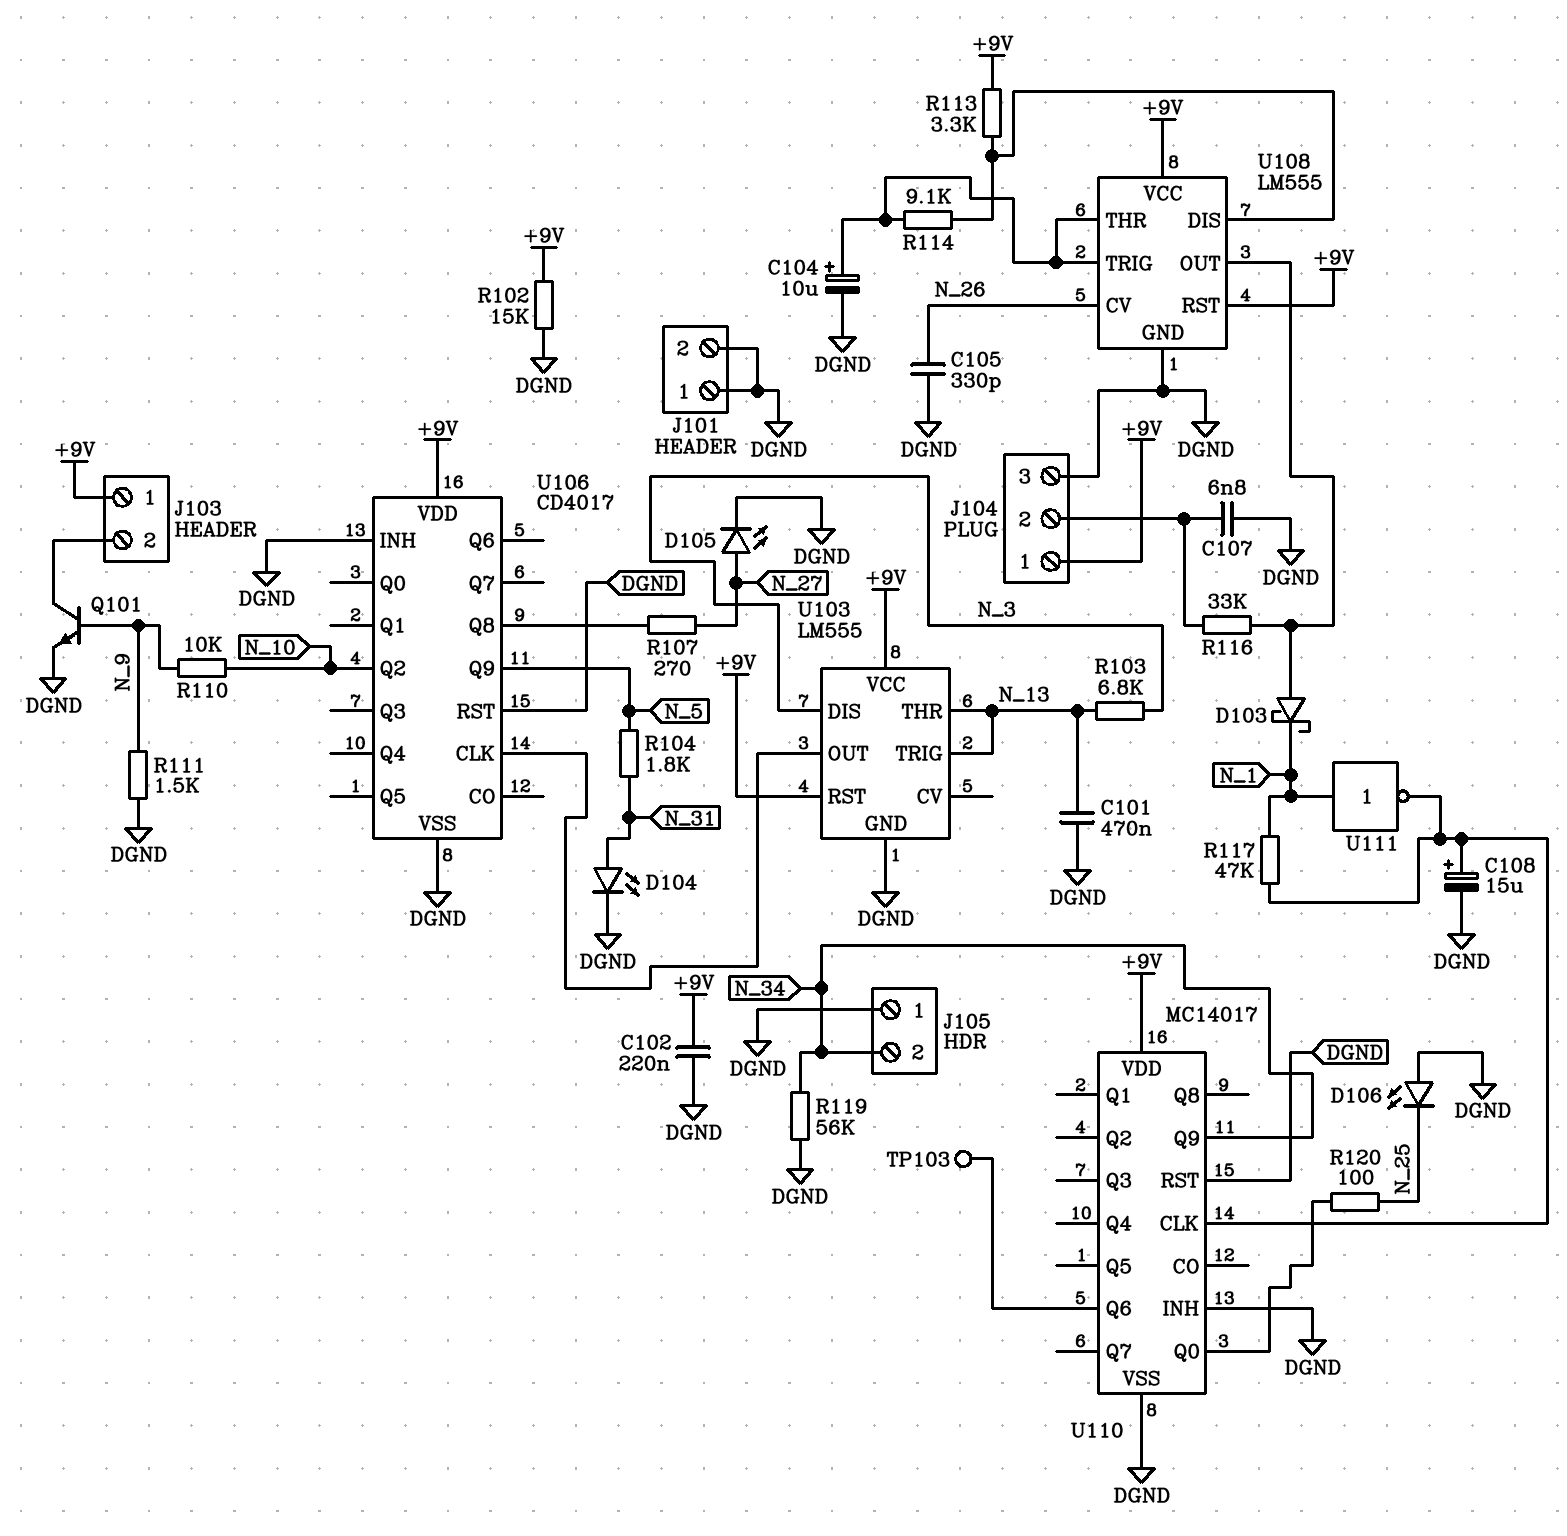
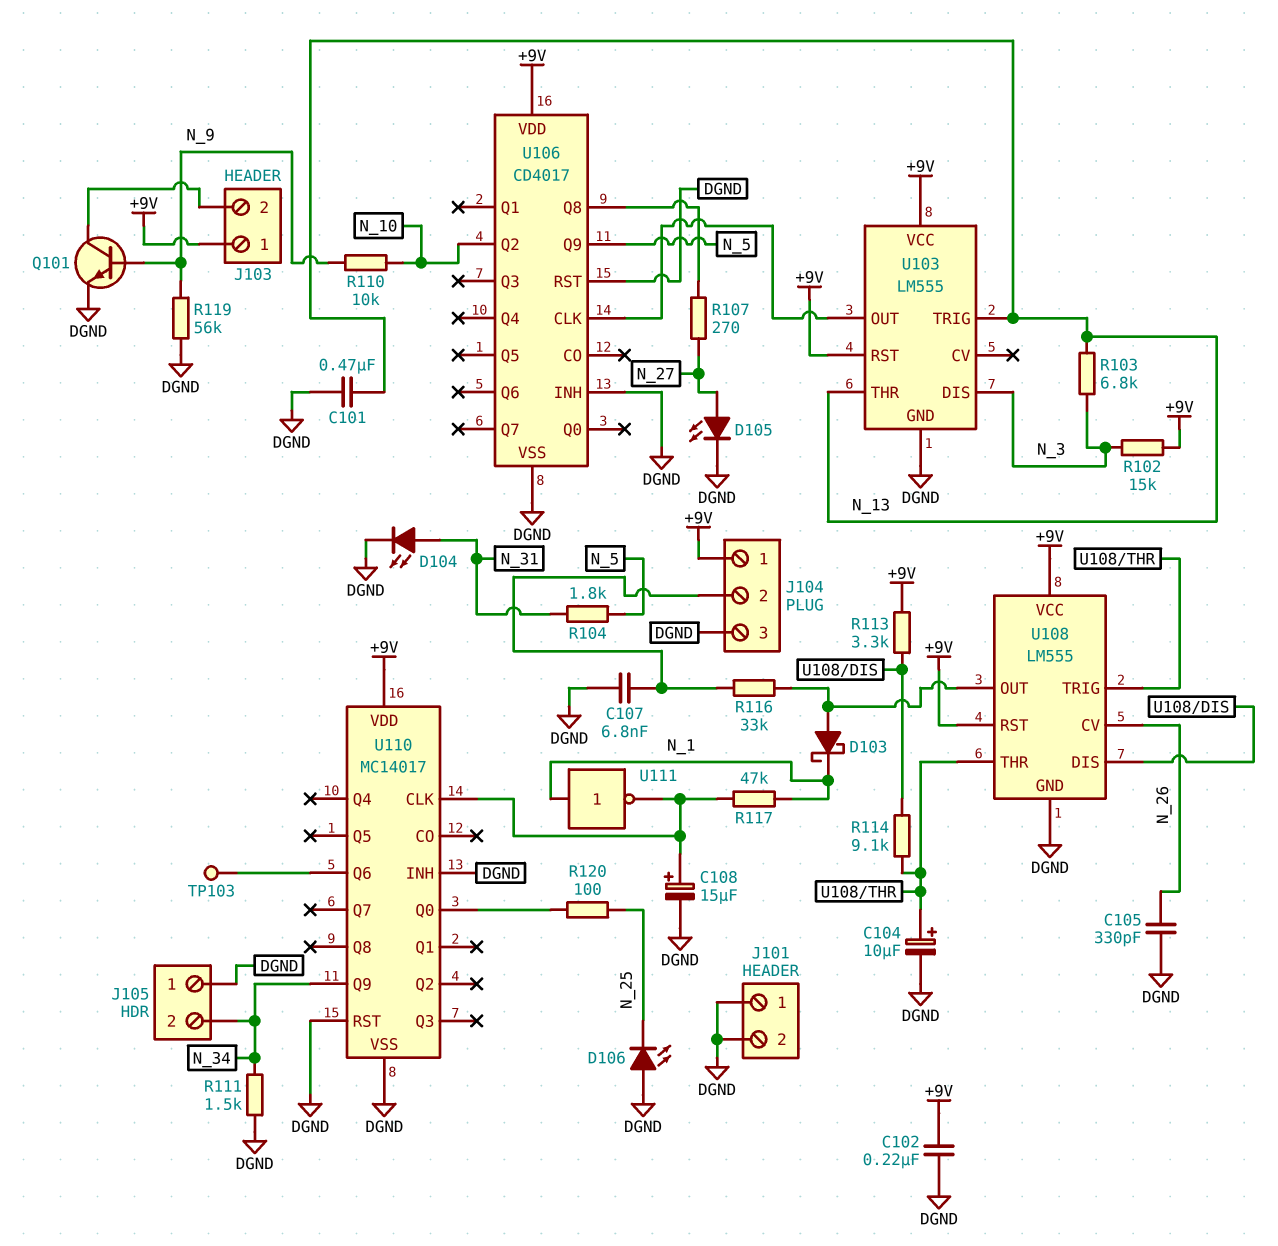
R102: 15k (+9V, DGND) -> 15k (+9V, N_3)
R111: 1.5k (DGND, N_9) -> 1.5k (DGND, N_34)
R119: 56k (DGND, N_34) -> 56k (DGND, N_9)

